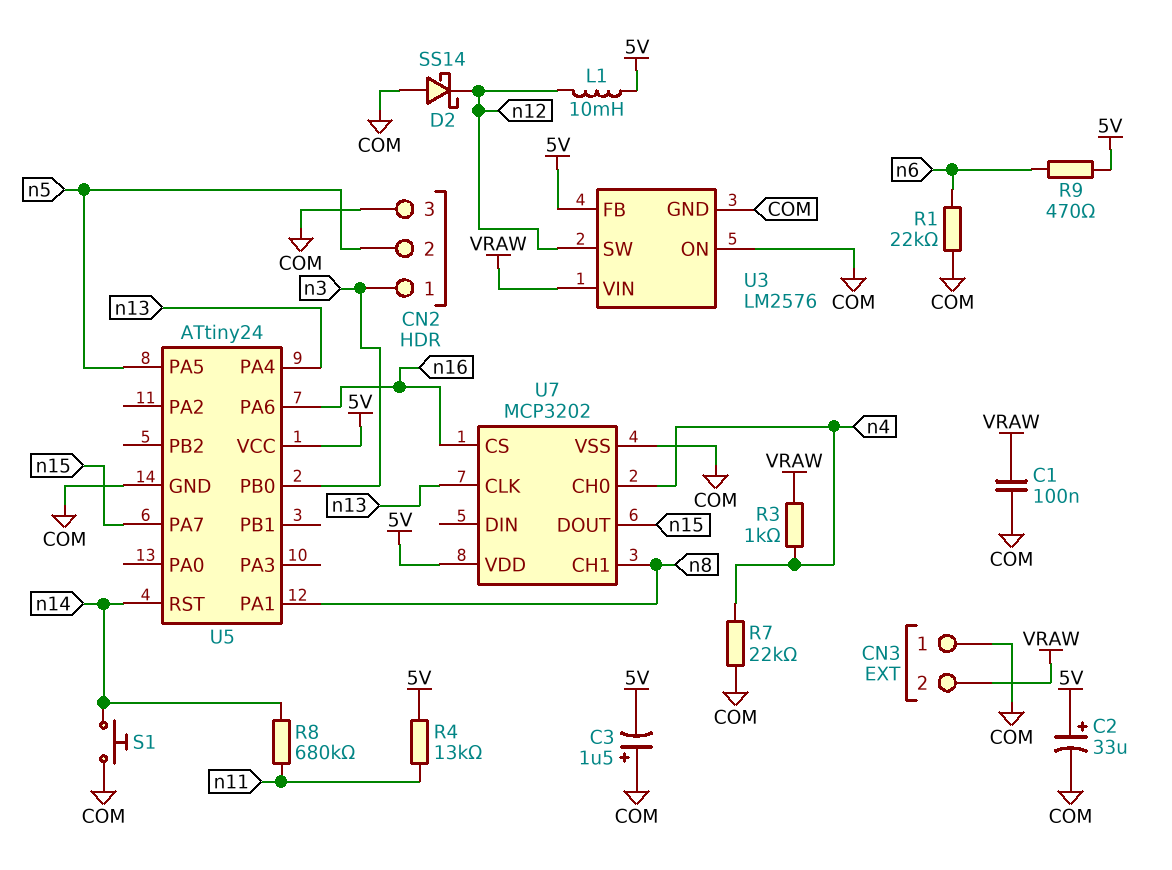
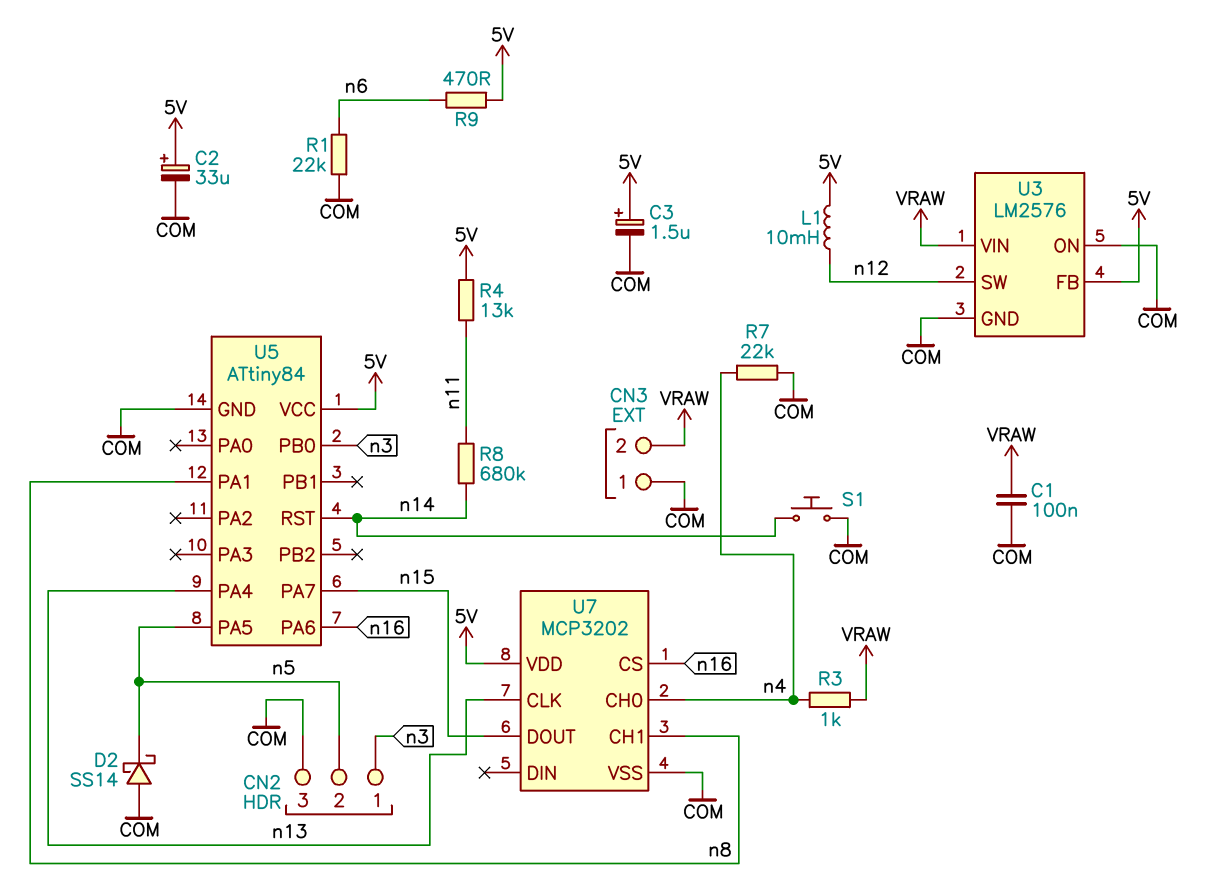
C3: 1.5uF (plus COM, minus 5V) -> 1.5uF (plus 5V, minus COM)
D2: schottky SS14 (A COM, K n12) -> schottky SS14 (A COM, K n5)
U5: ATtiny24 -> ATtiny84

